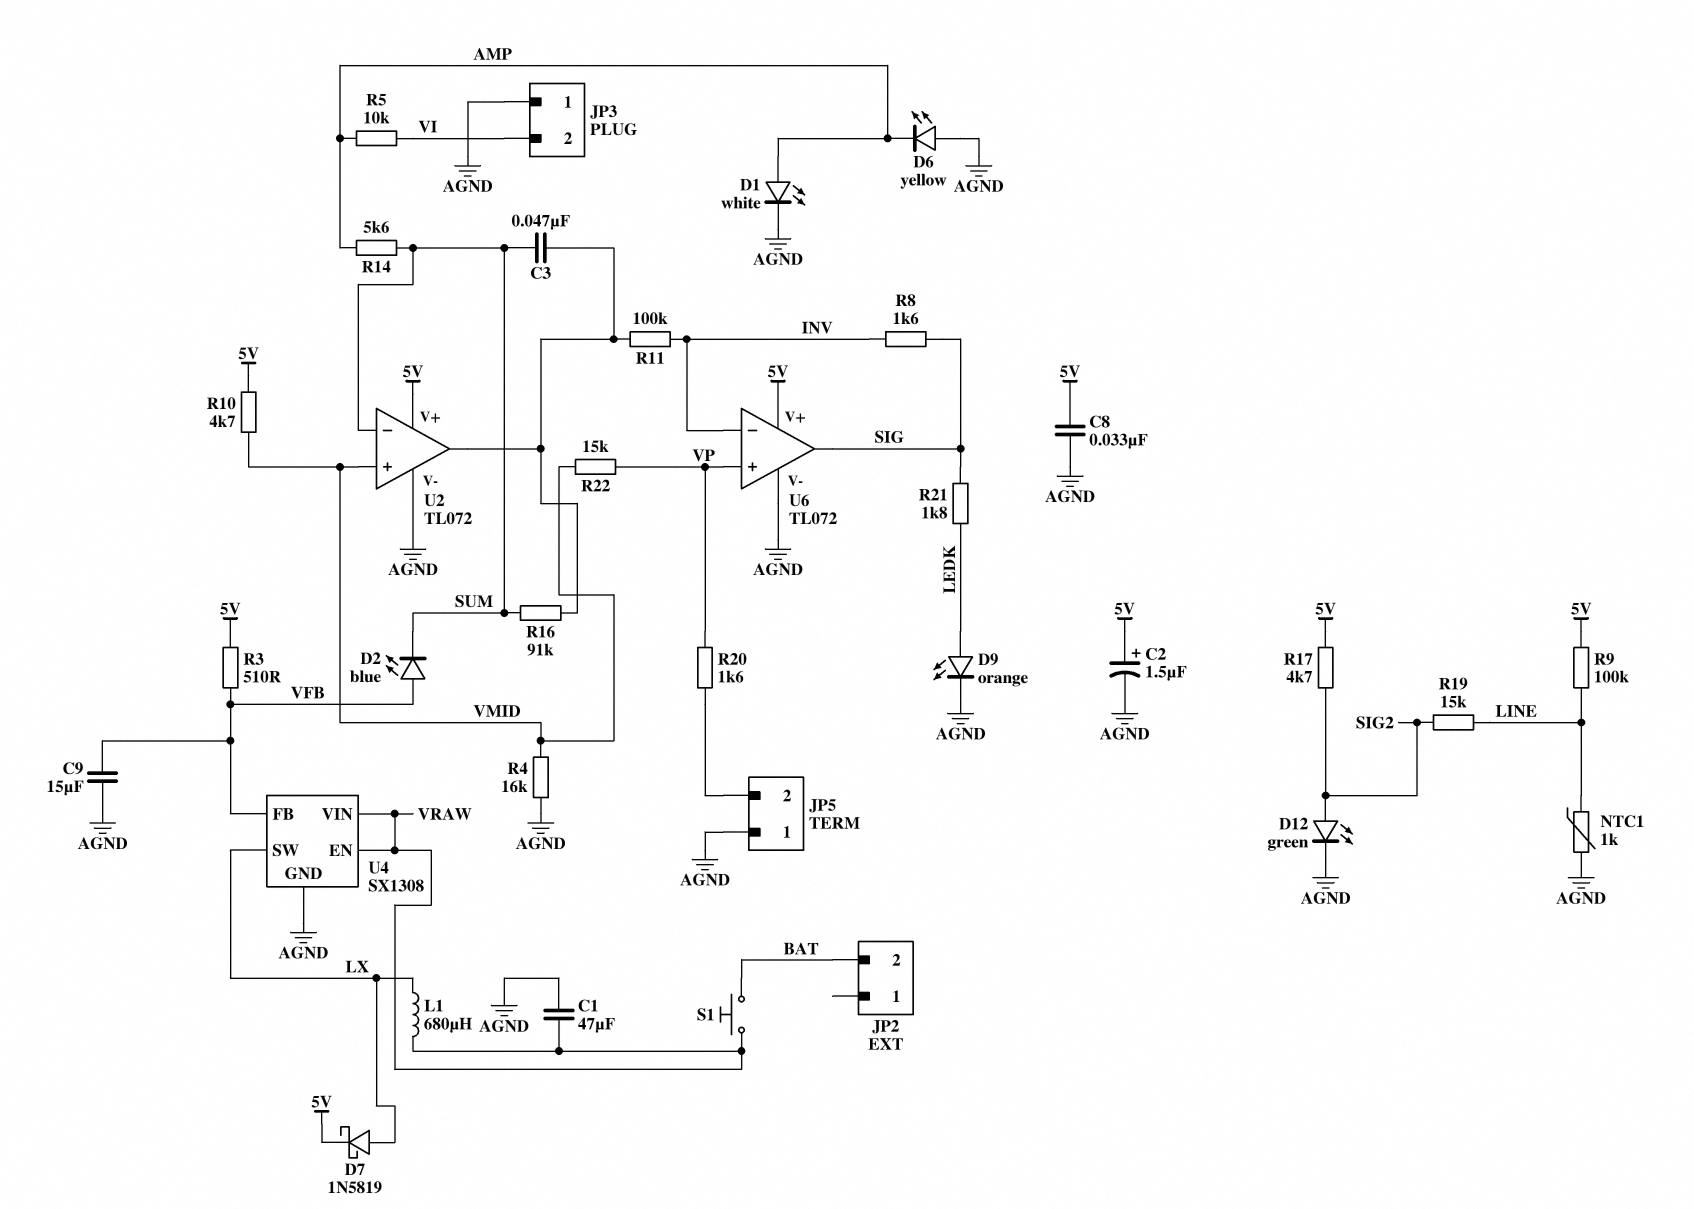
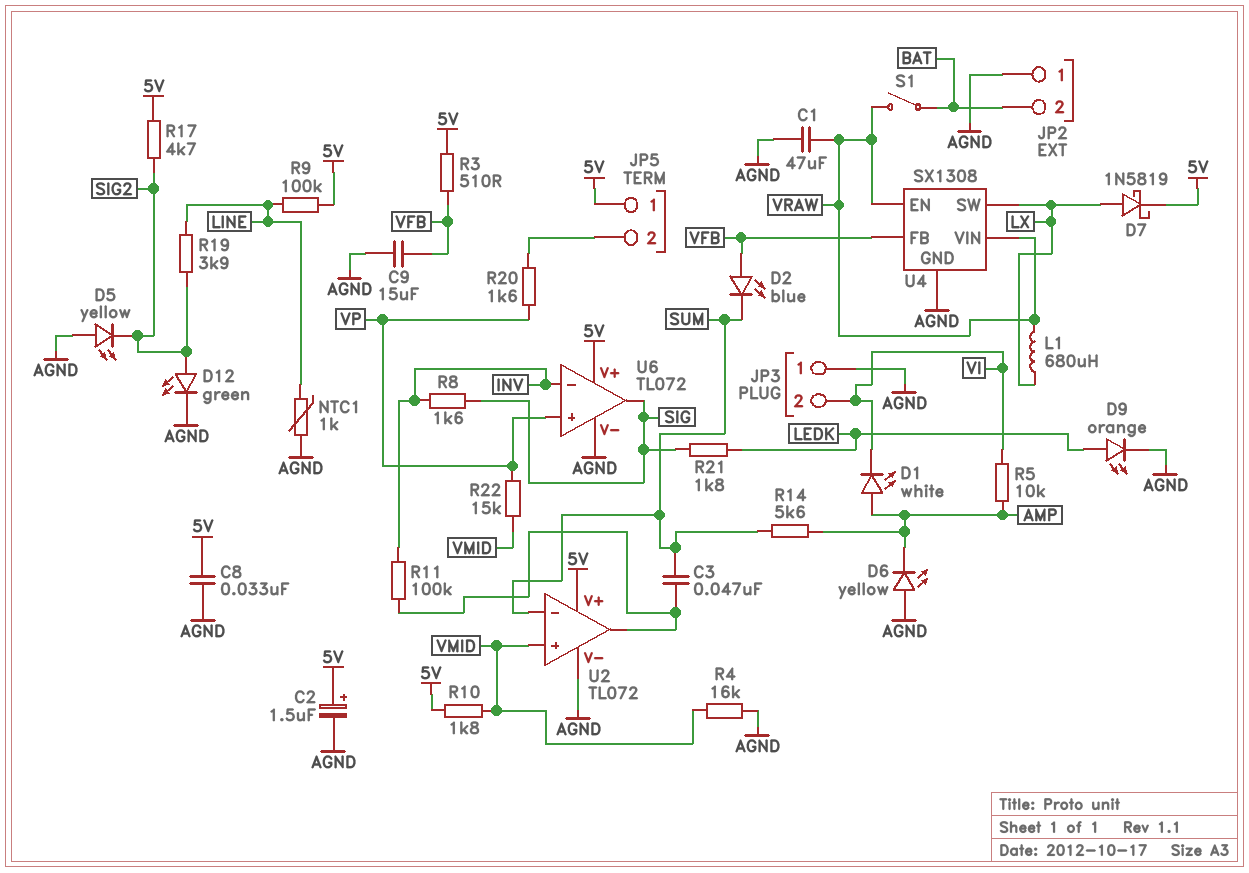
D1: LED white (A AMP, K AGND) -> LED white (A AMP, K VI)
D5: none -> LED yellow (A AGND, K SIG2)
JP2 pin 1: none -> AGND
JP5 pin 1: AGND -> 5V
R10: 4.7k (5V, VMID) -> 1.8k (5V, VMID)
R16: 91k (SUM, U2/out) -> none
R19: 15k (LINE, SIG2) -> 3.9k (LINE, SIG2)
S1: button (BAT, VRAW) -> switch (BAT, VRAW)

